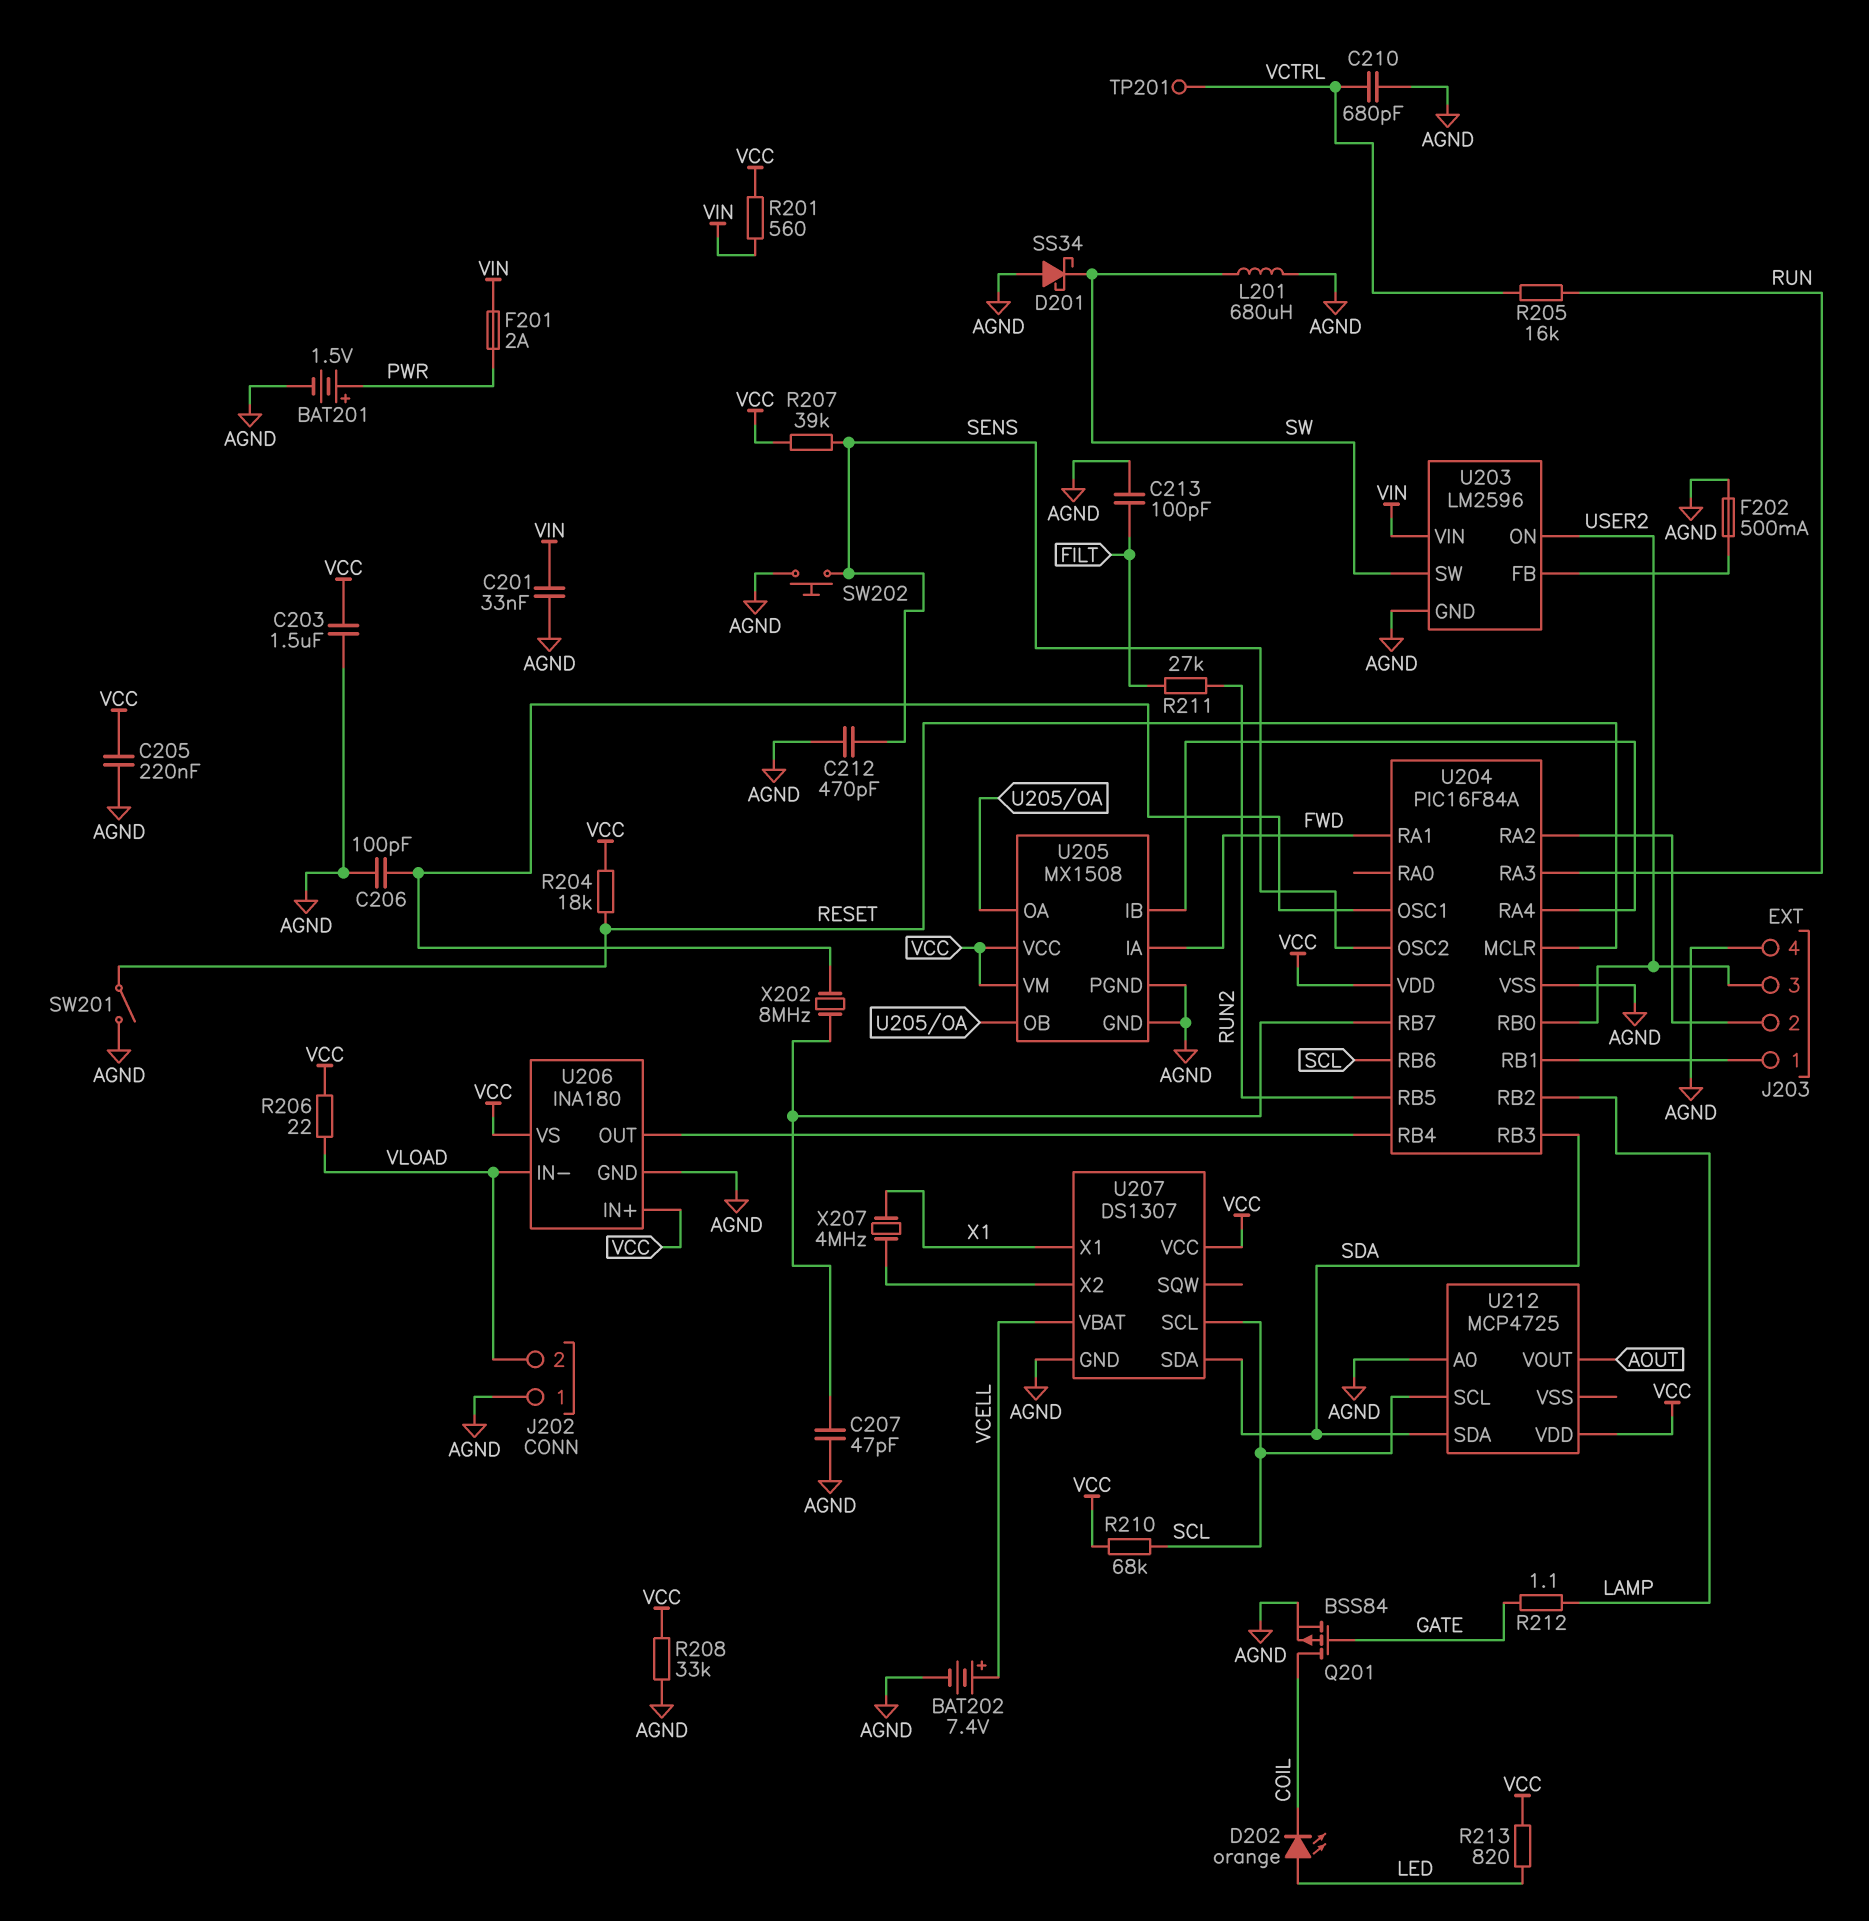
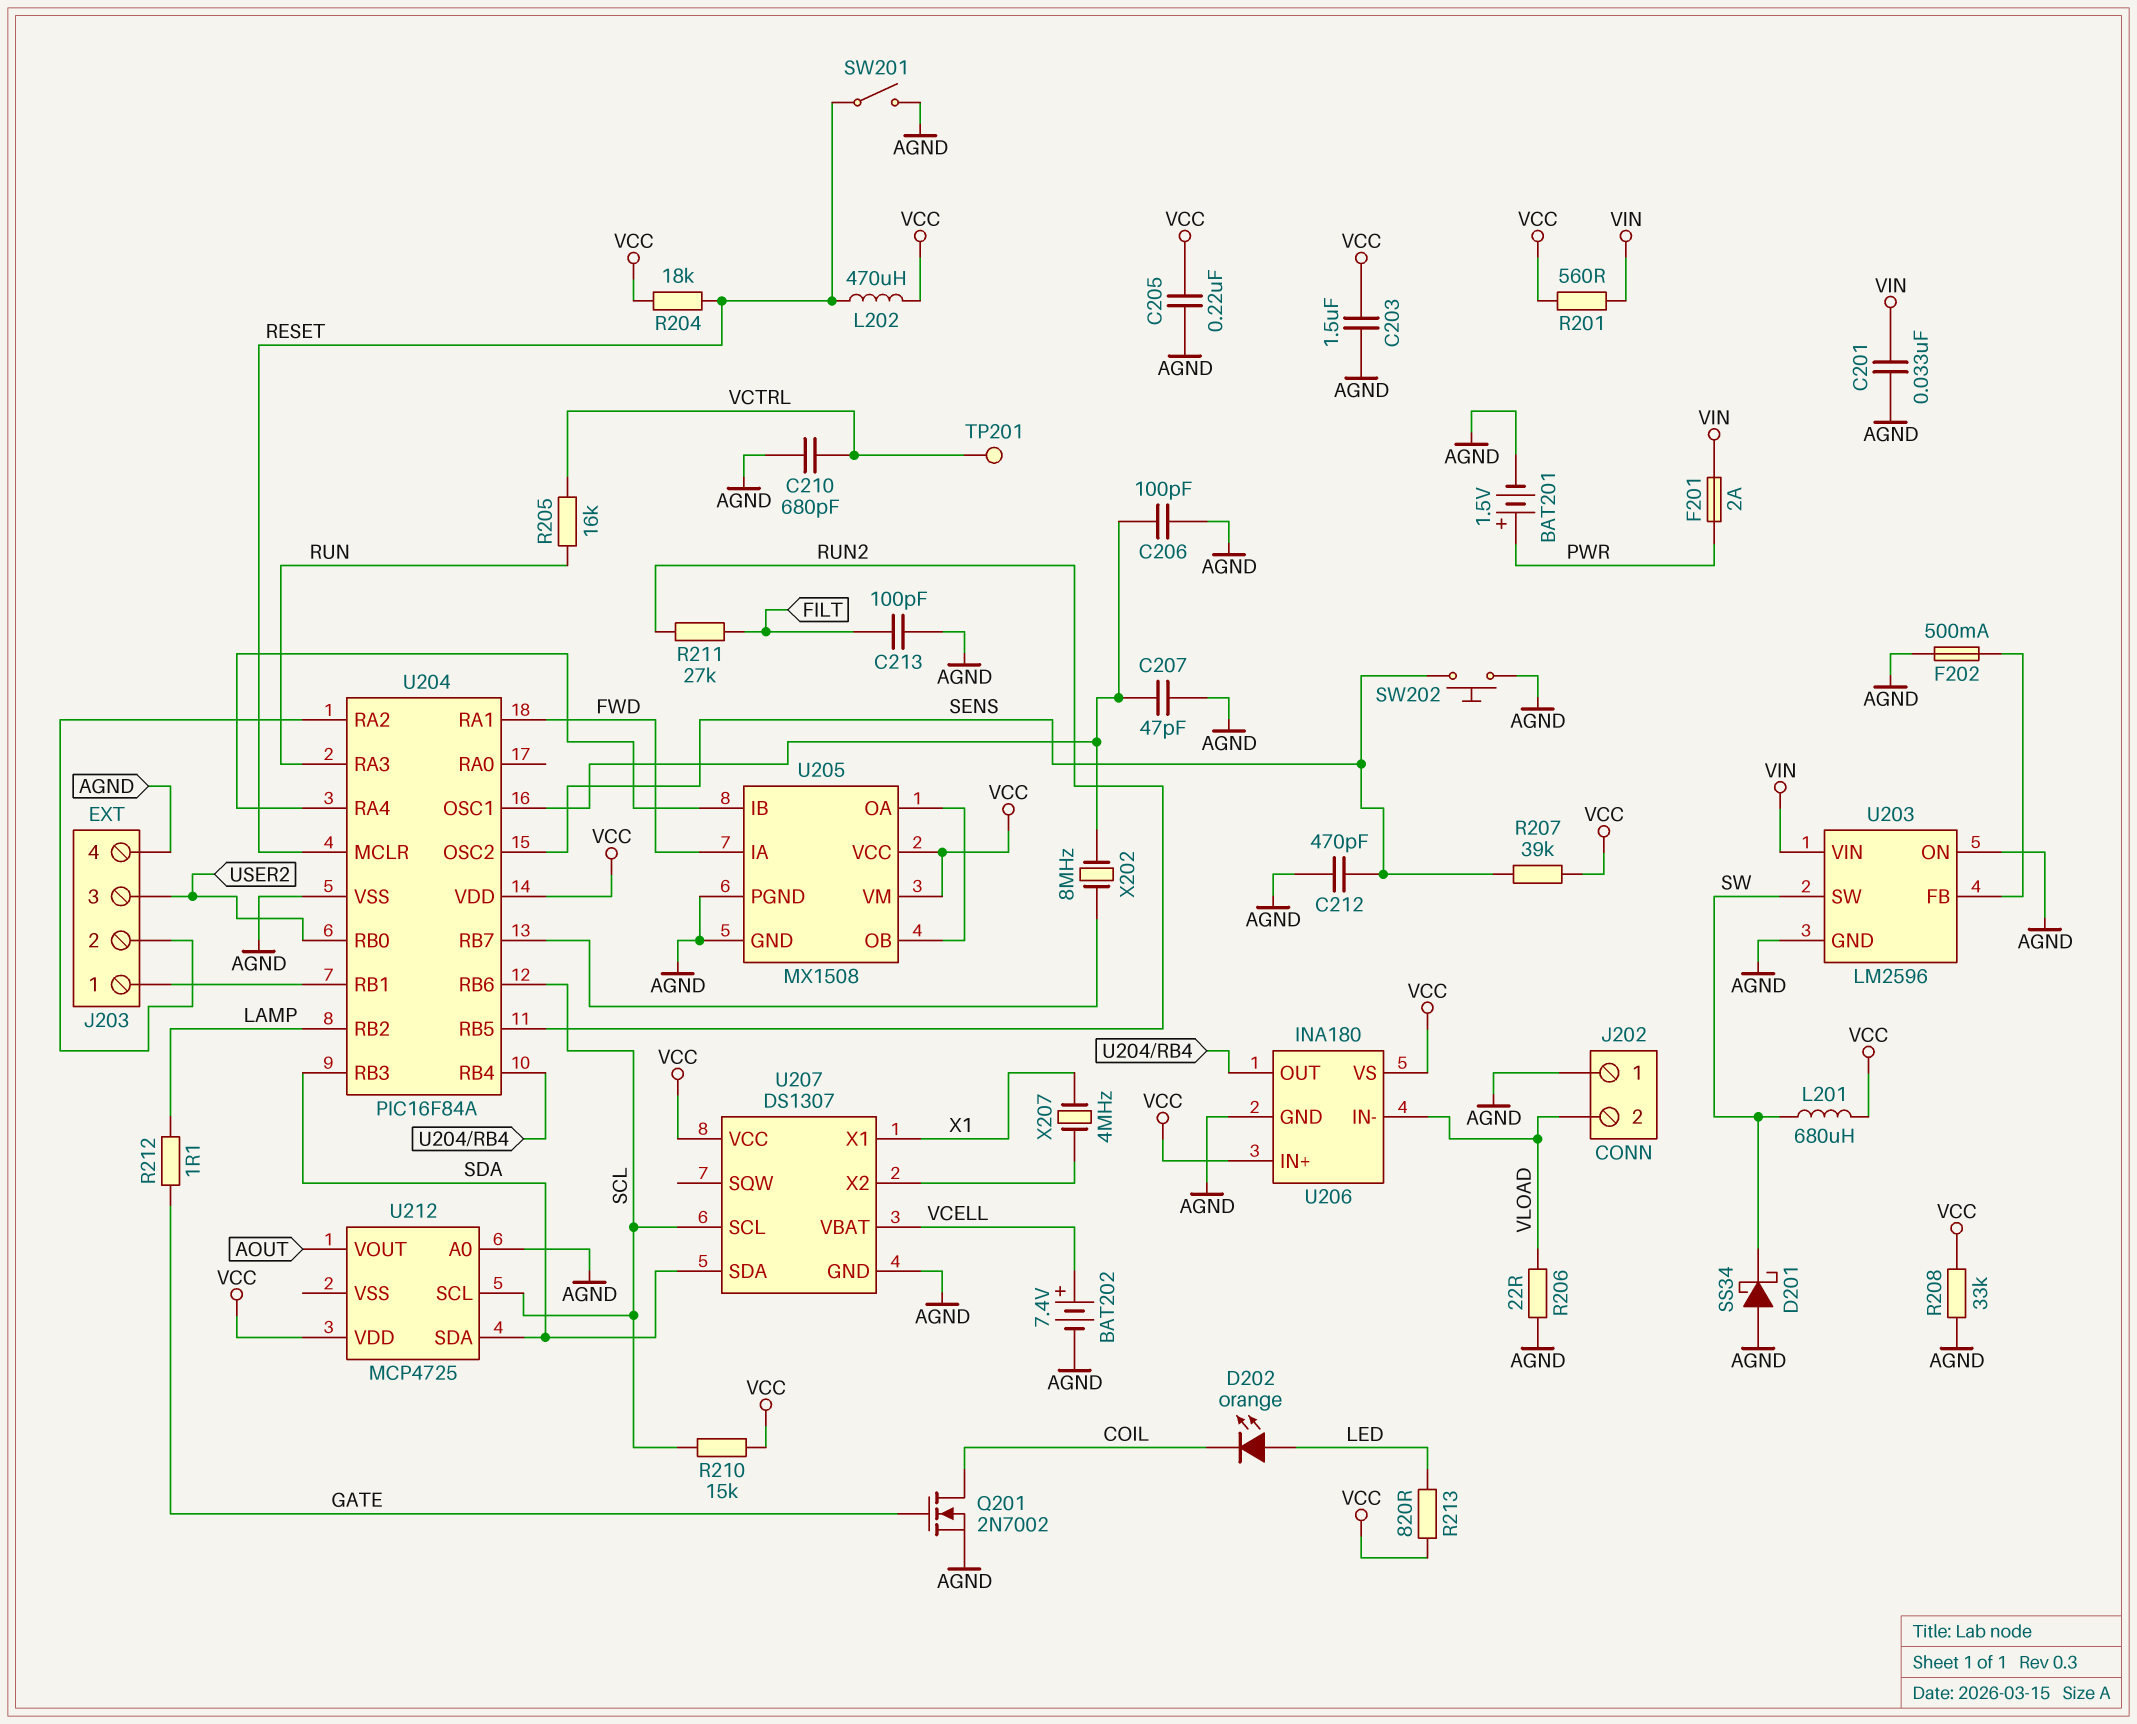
C207: 47pF (AGND, U204/RB7) -> 47pF (AGND, U204/OSC1)
L201: 680uH (AGND, SW) -> 680uH (SW, VCC)
L202: none -> 470uH (RESET, VCC)
Q201: PMOS BSS84 (G GATE, D COIL, S AGND) -> NMOS 2N7002 (G GATE, D COIL, S AGND)
R206: 22 (VCC, VLOAD) -> 22 (AGND, VLOAD)
R210: 68k (SCL, VCC) -> 15k (SCL, VCC)
U203 pin ON: USER2 -> AGND

